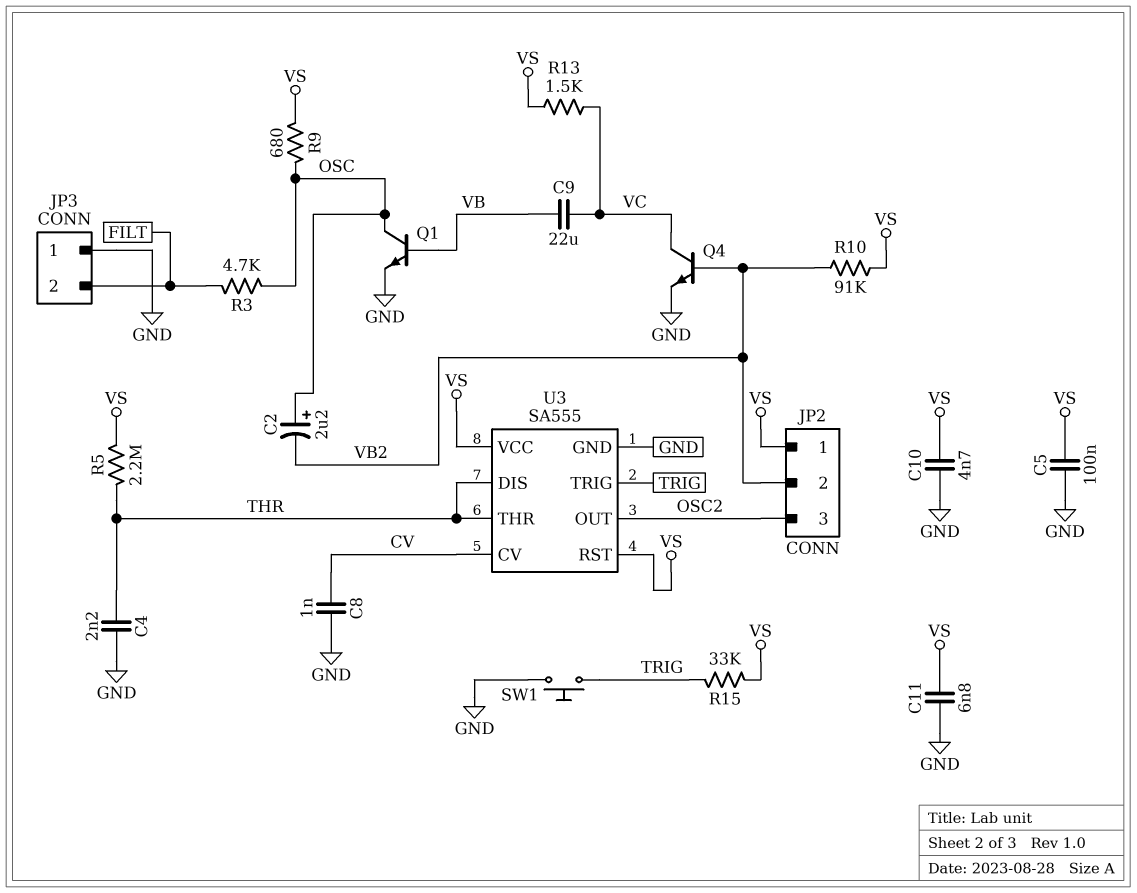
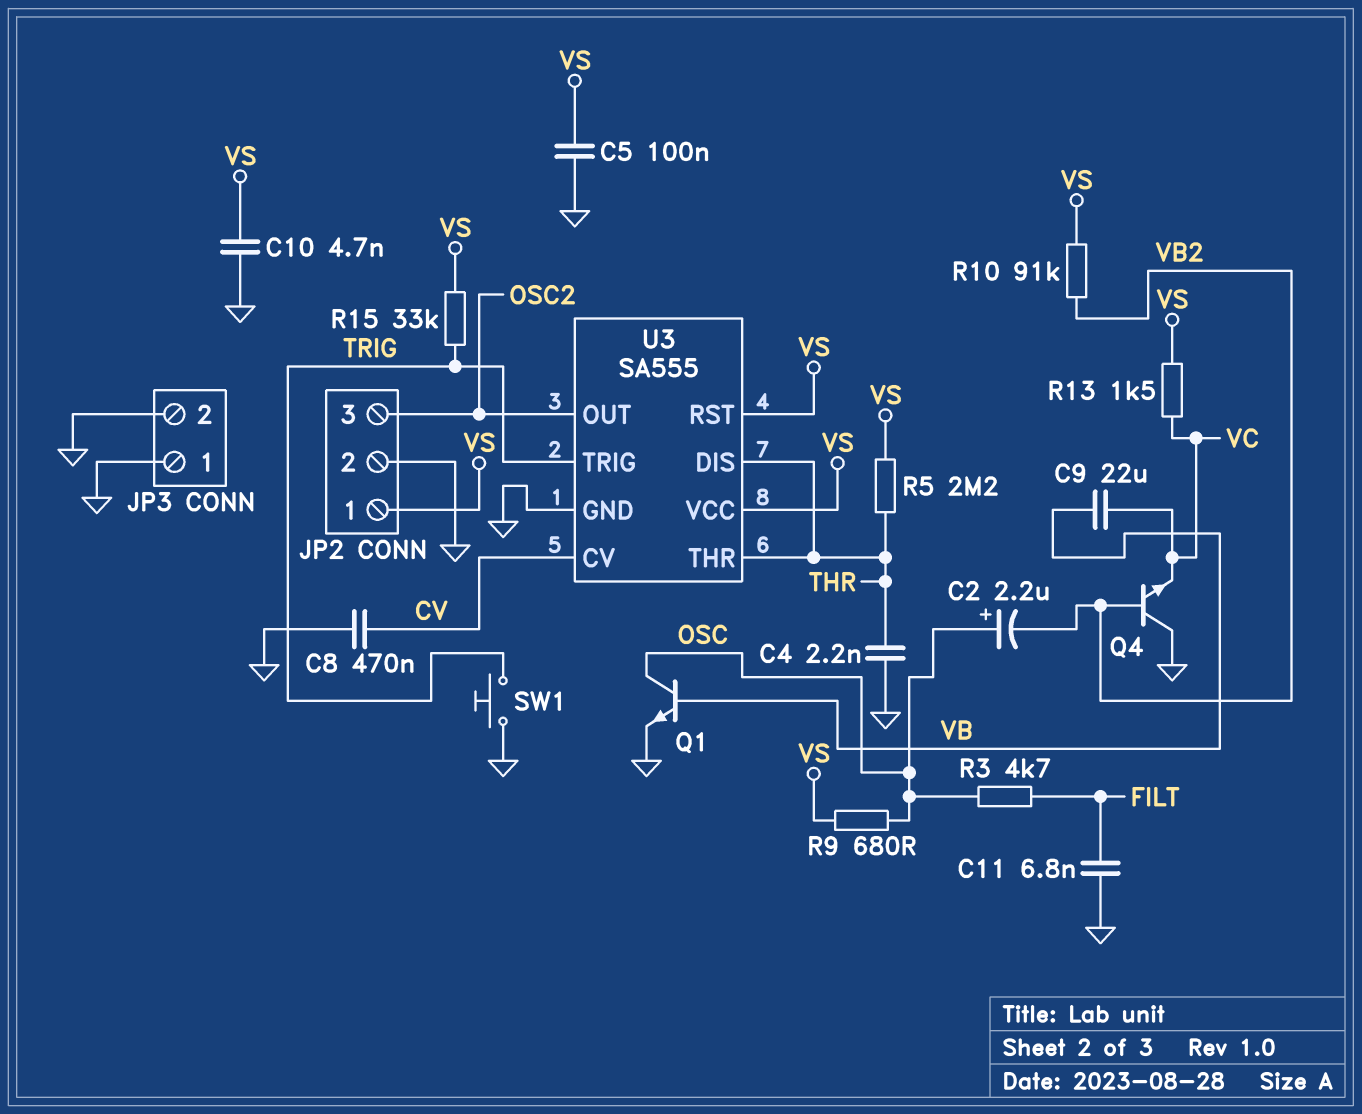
C8: 1nF (CV, GND) -> 470nF (CV, GND)
C11: 6.8nF (GND, VS) -> 6.8nF (FILT, GND)
JP2 pin 2: VB2 -> GND
JP3 pin 2: FILT -> GND
Q4: NPN (B VB2, C VC, E GND) -> NPN (B VB2, C GND, E VC)

